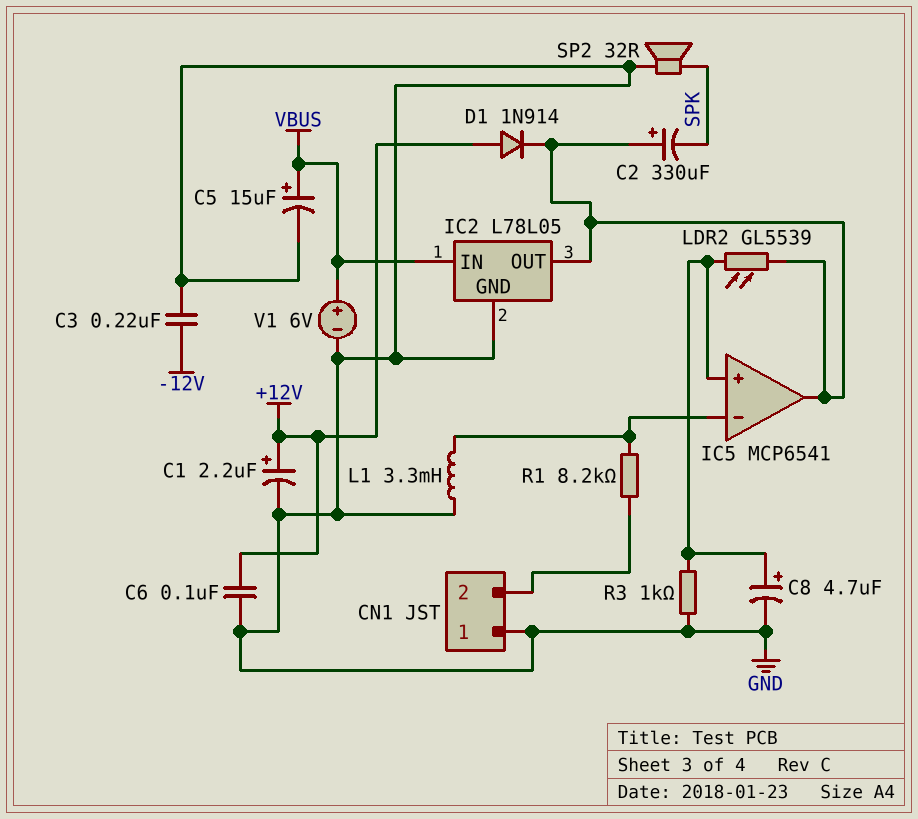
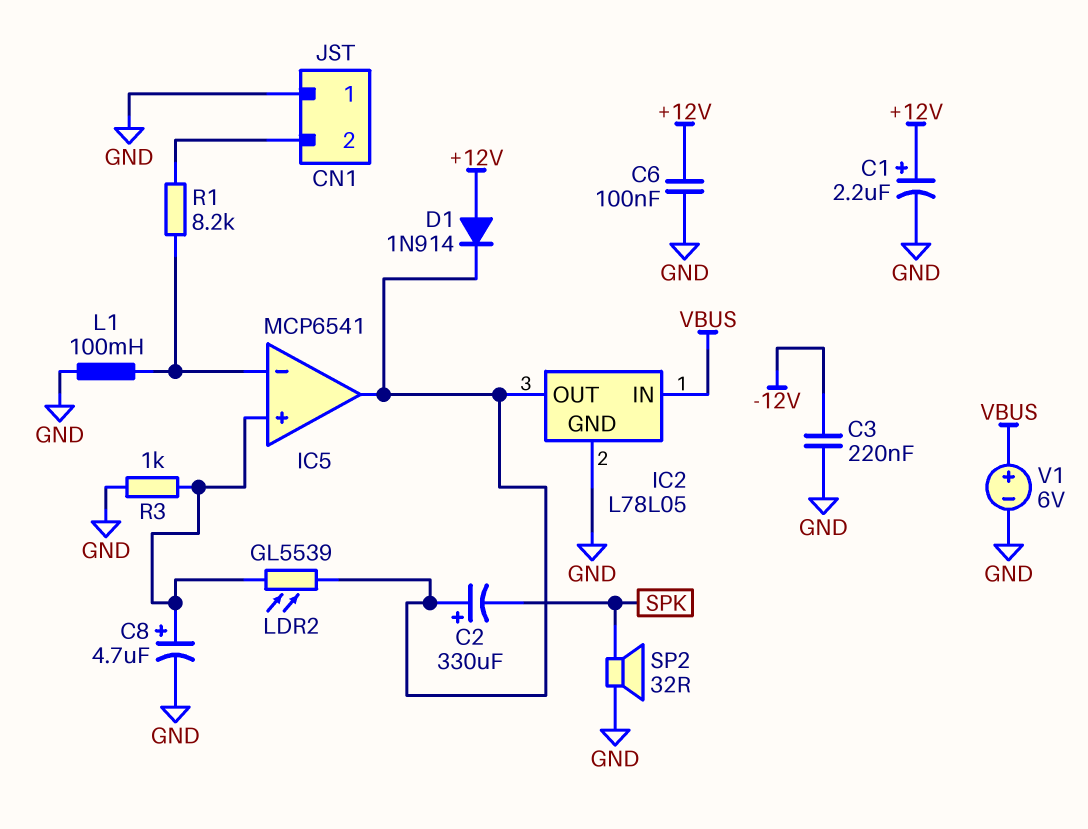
C5: 15uF (plus VBUS, minus GND) -> none
L1: 3.3mH (GND, IC5/in-) -> 100mH (GND, IC5/in-)

